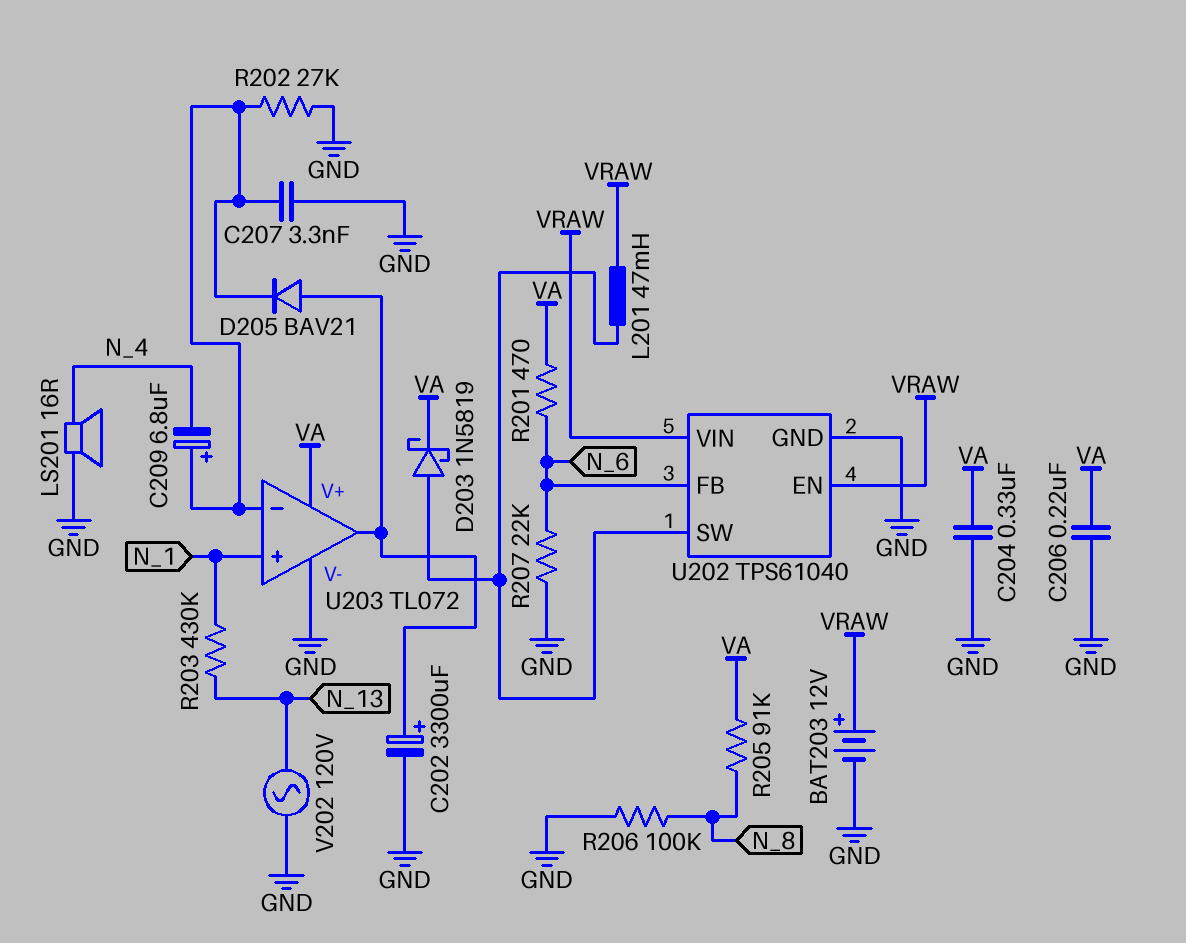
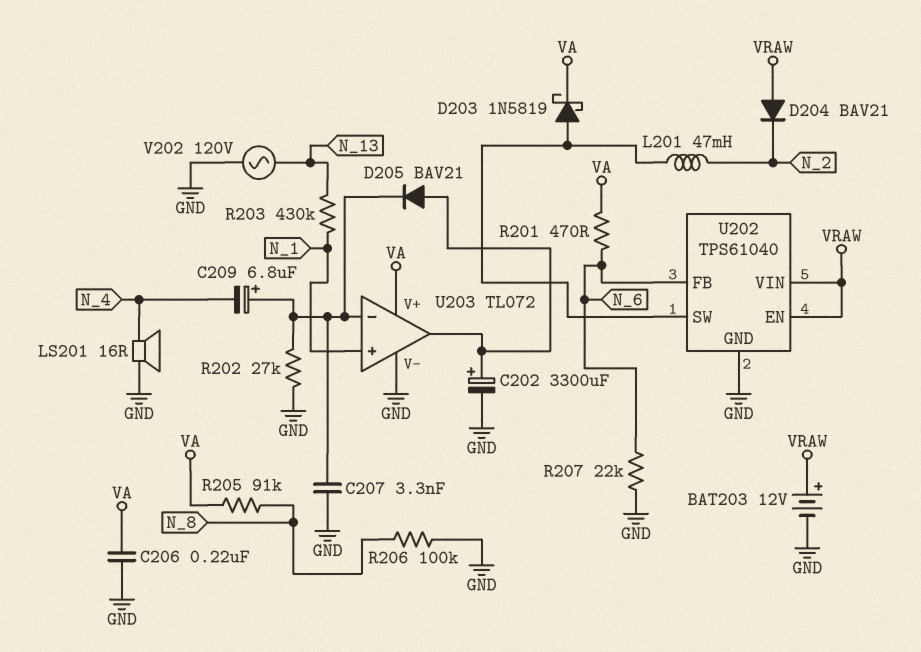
C204: 330nF (GND, VA) -> none
D204: none -> diode BAV21 (A VRAW, K N_2)
L201: 47mH (U202/SW, VRAW) -> 47mH (N_2, U202/SW)

